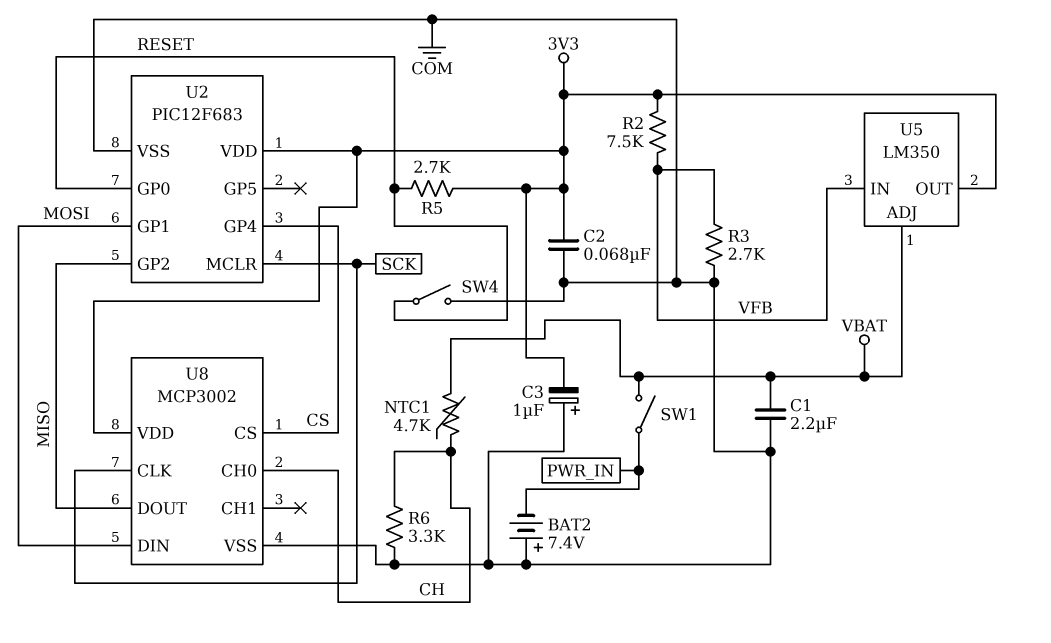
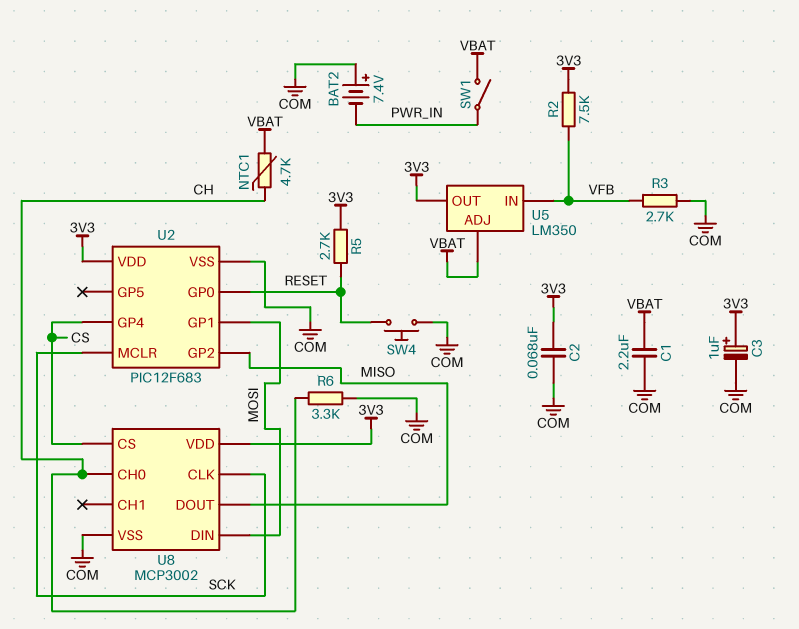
C3: 1uF (plus COM, minus 3V3) -> 1uF (plus 3V3, minus COM)
SW4: switch (COM, RESET) -> button (COM, RESET)

